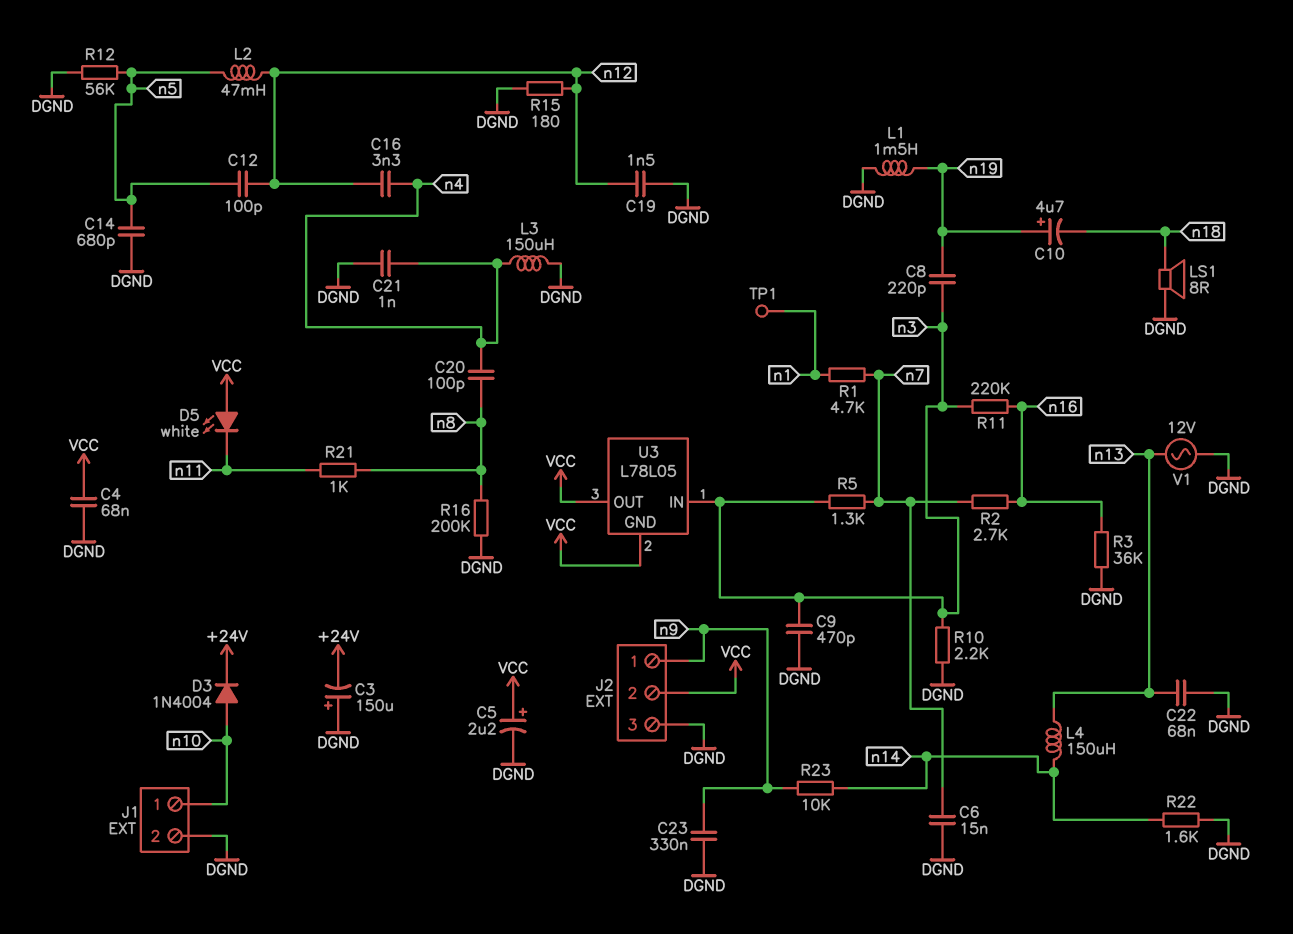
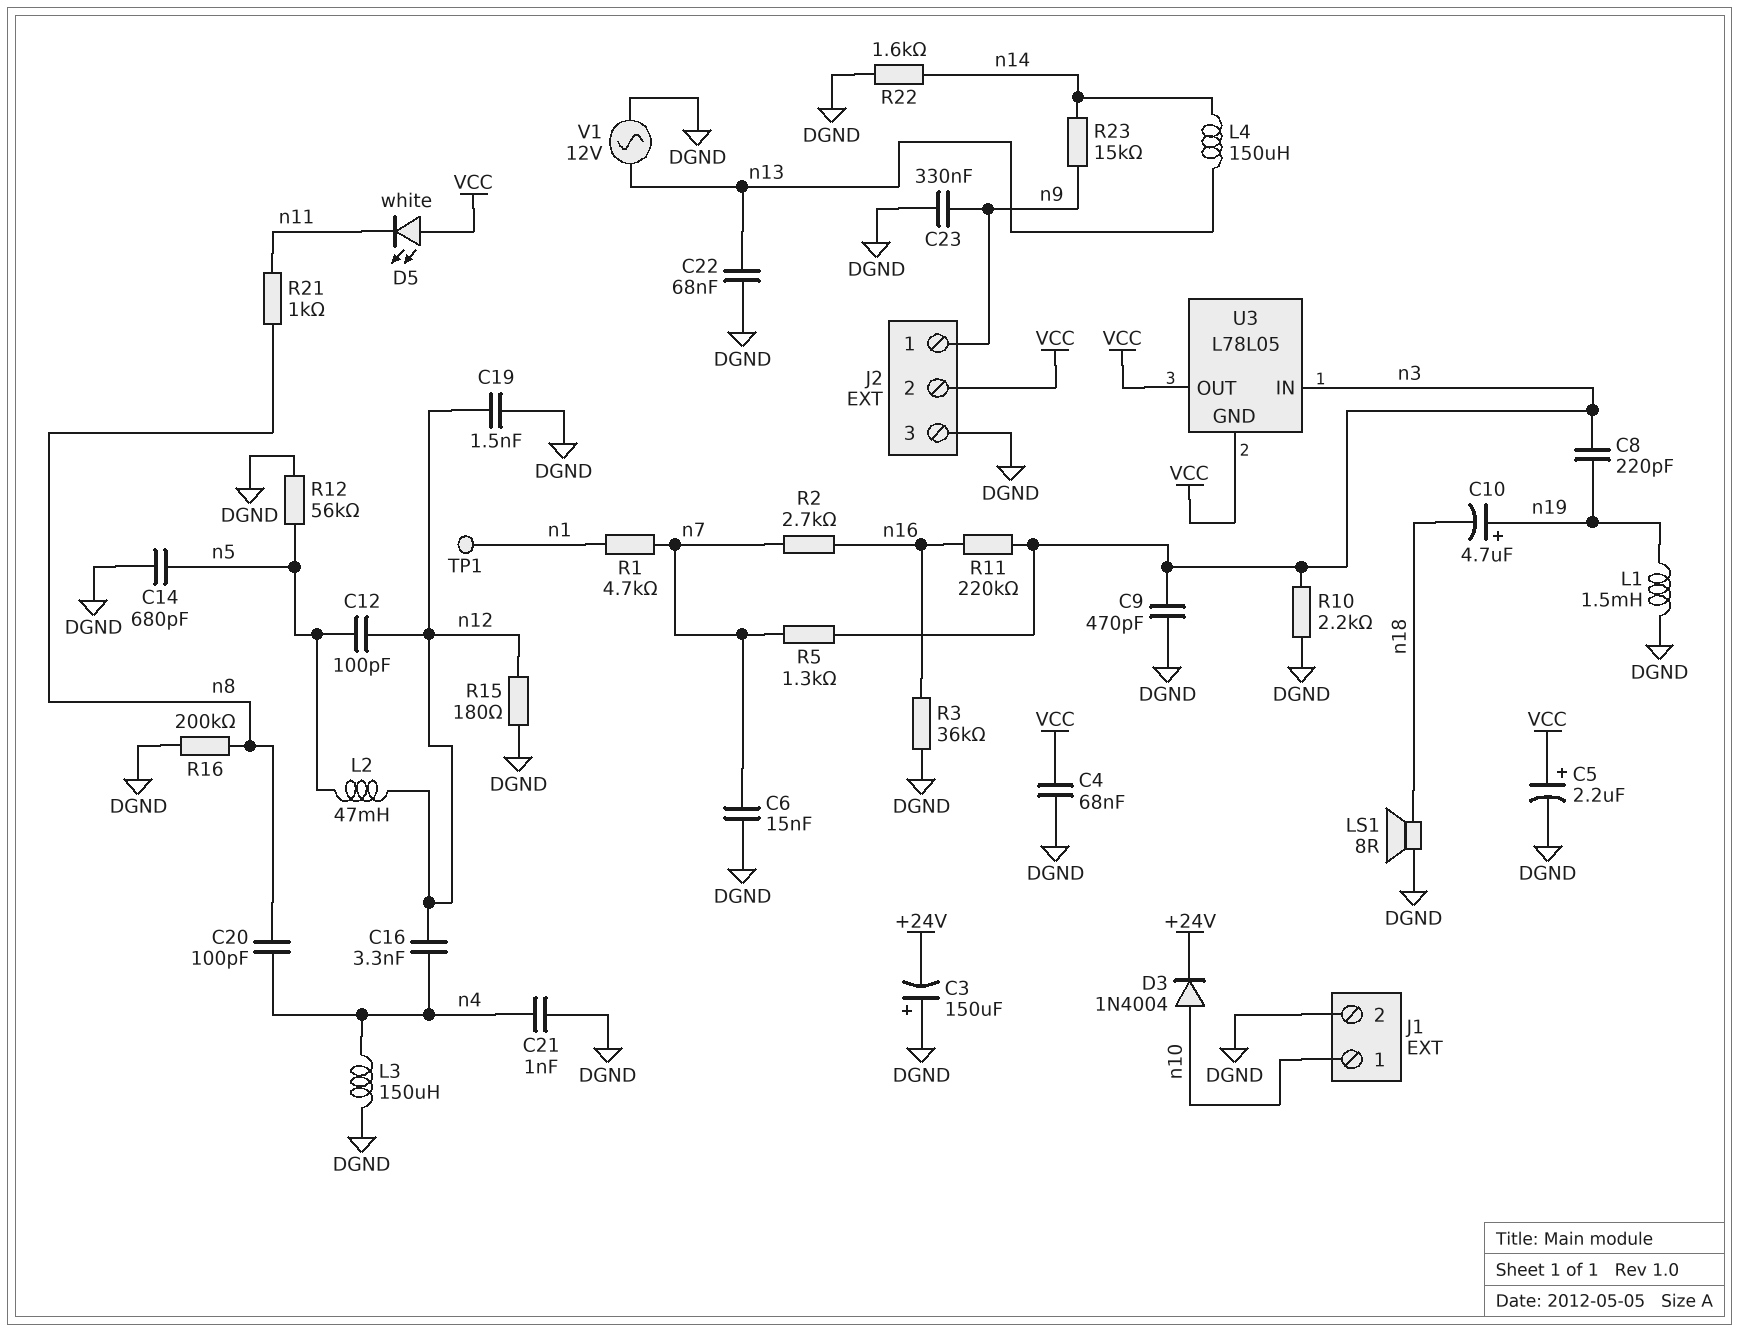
R23: 10k (n9, n14) -> 15k (n9, n14)

